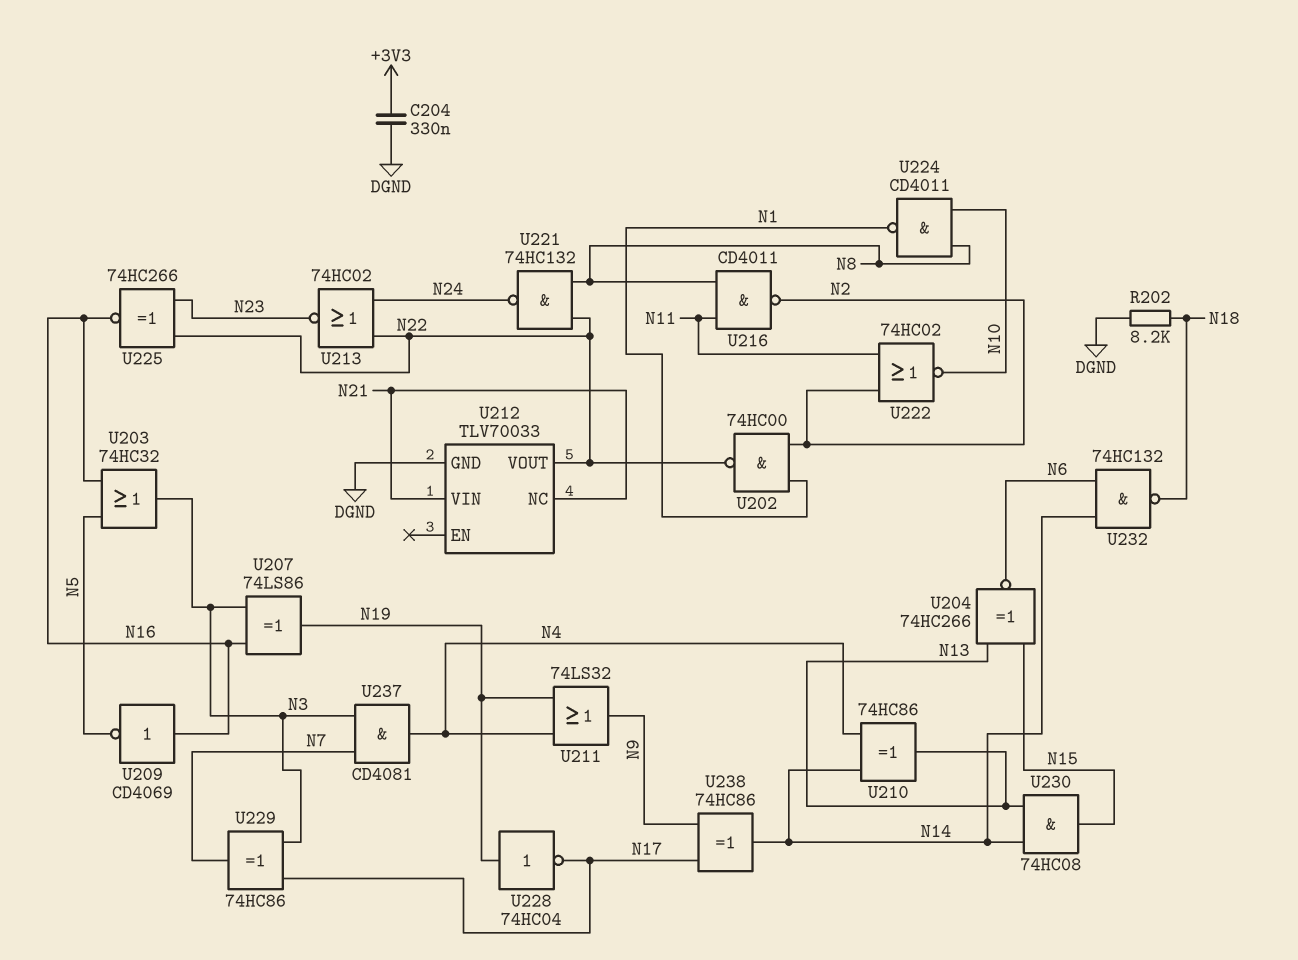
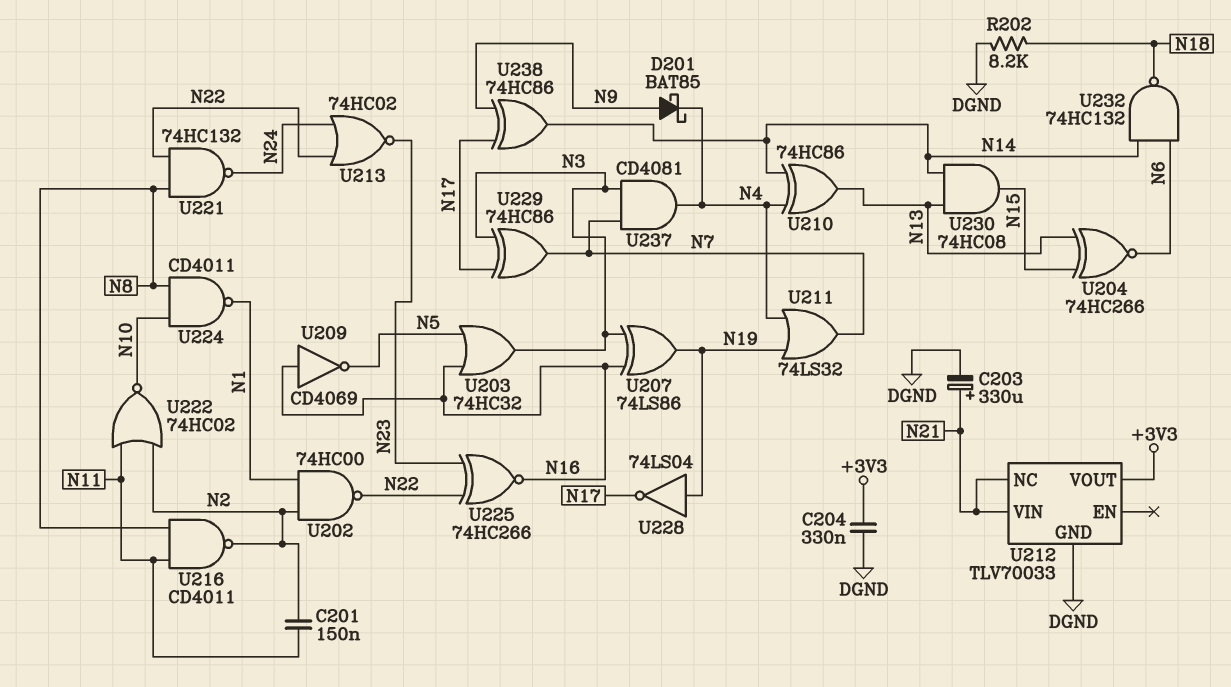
C201: none -> 150nF (N2, N11)
C203: none -> 330uF (plus N21, minus DGND)
D201: none -> schottky BAT85 (A N9, K N4)
U211: OR 74LS32 (in N4, in N19, out N9) -> OR 74LS32 (in N4, in N19, out N7)
U212 pin VOUT: N22 -> +3V3
U228: NOT 74HC04 (in N19, out N17) -> NOT 74LS04 (in N19, out N17)

